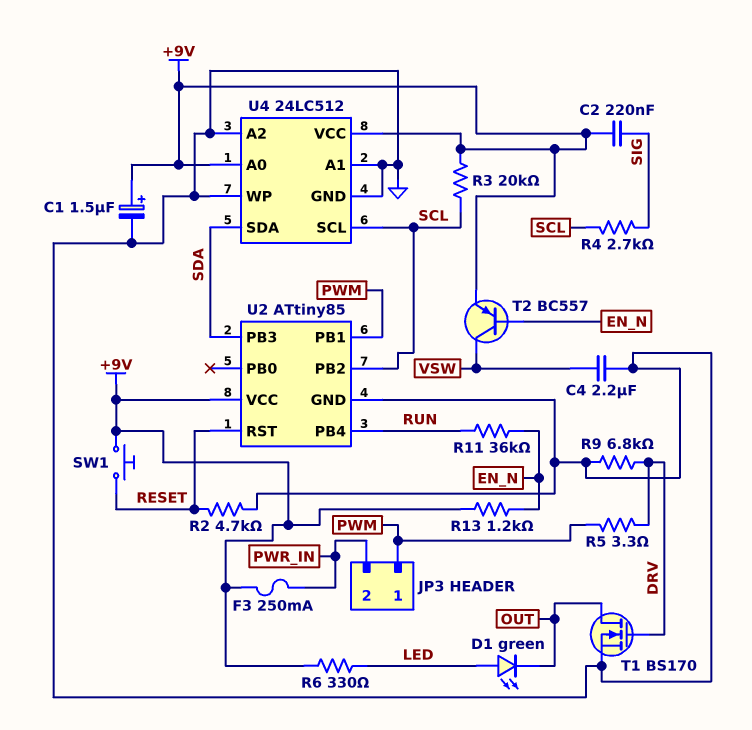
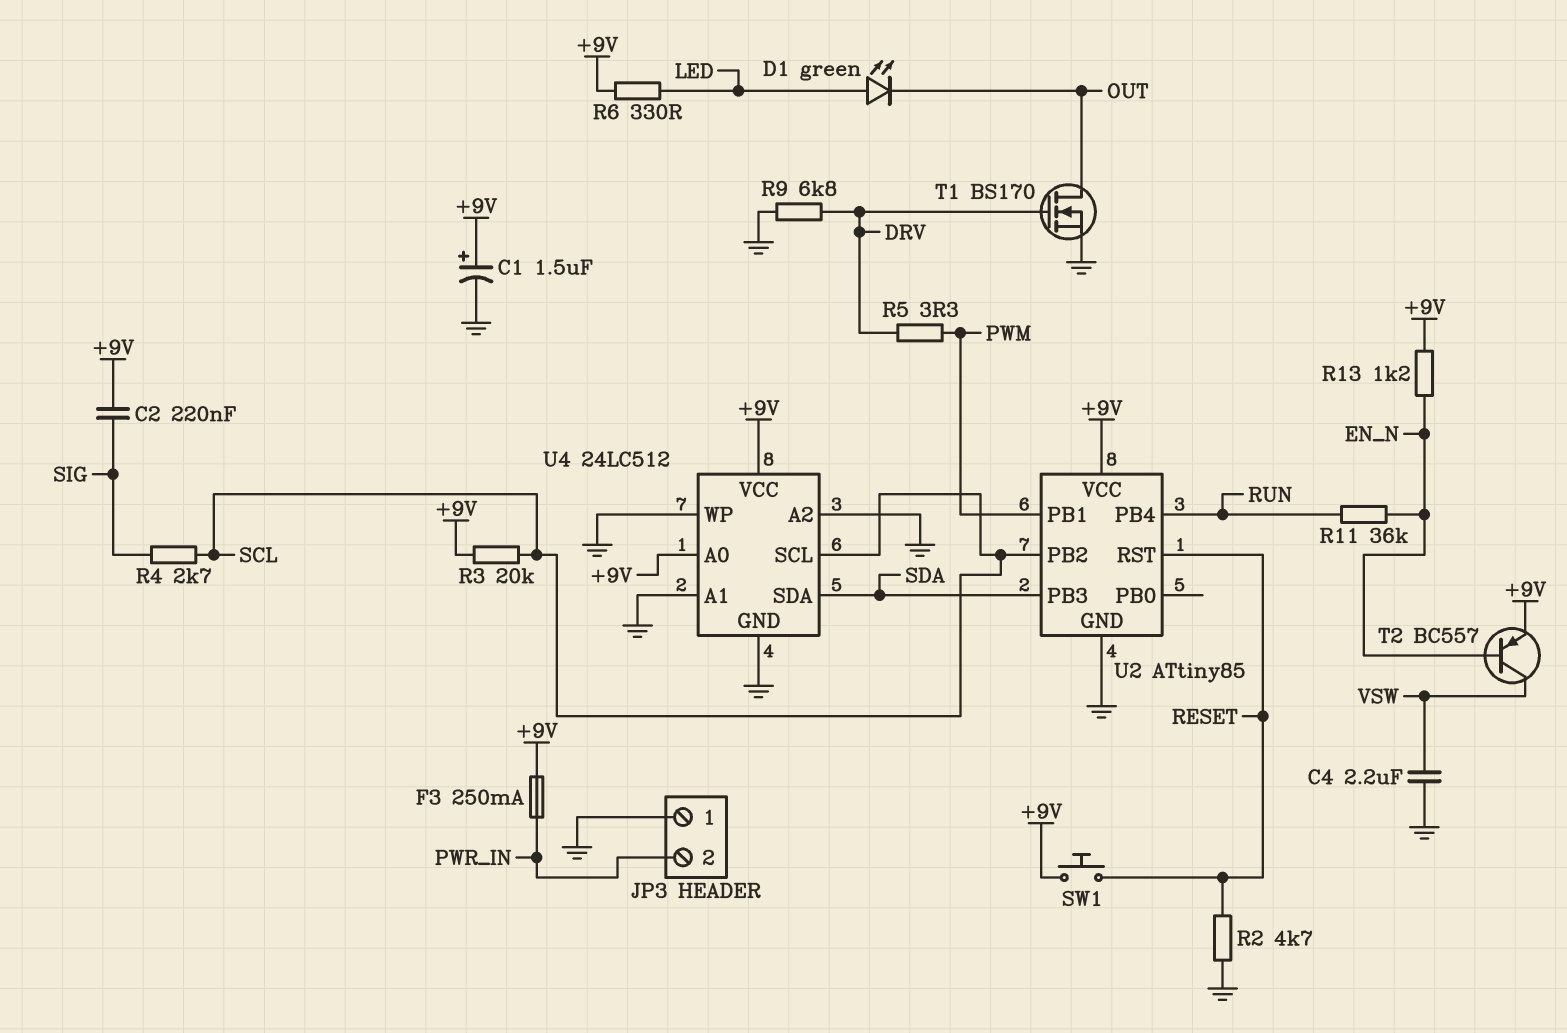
JP3 pin 1: PWM -> GND

